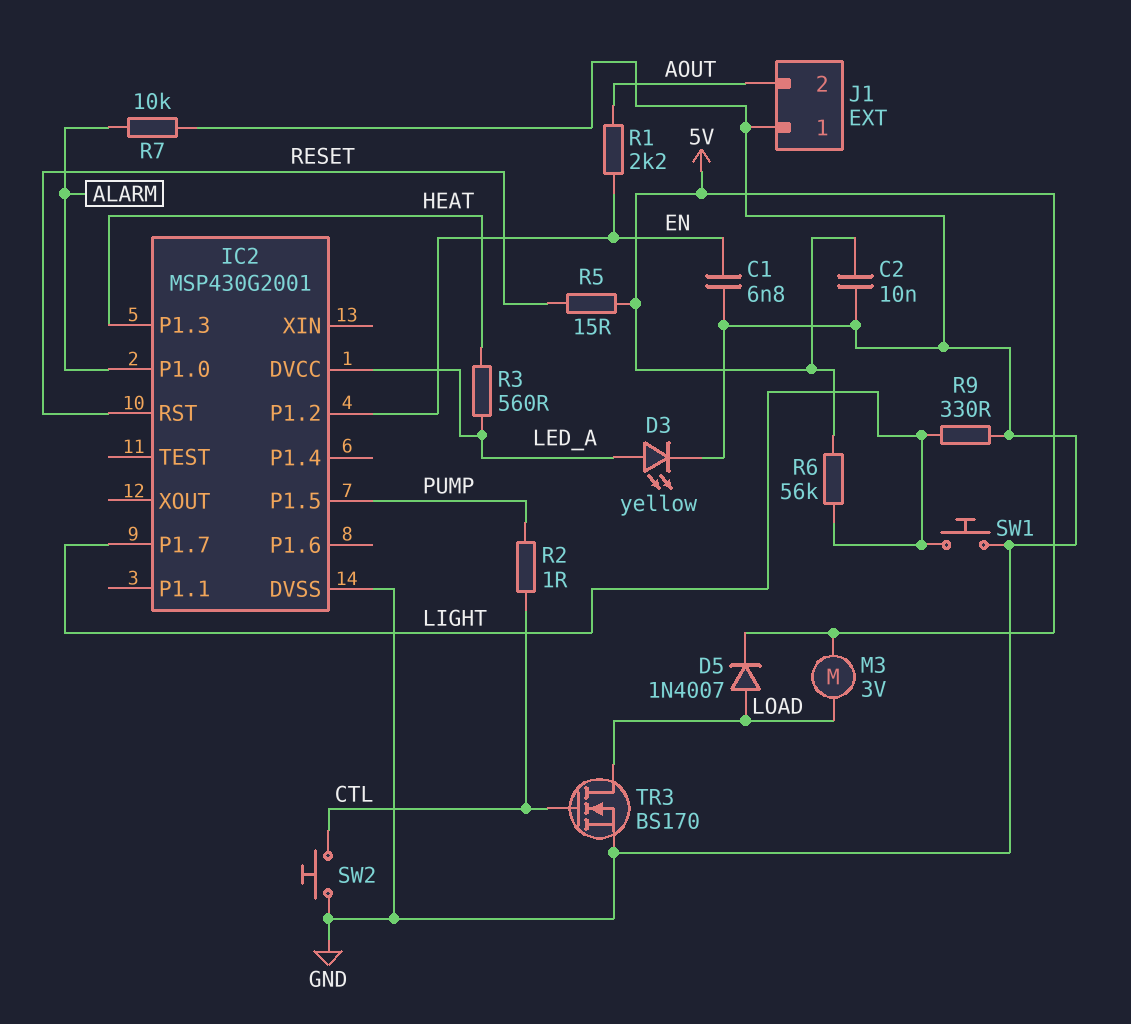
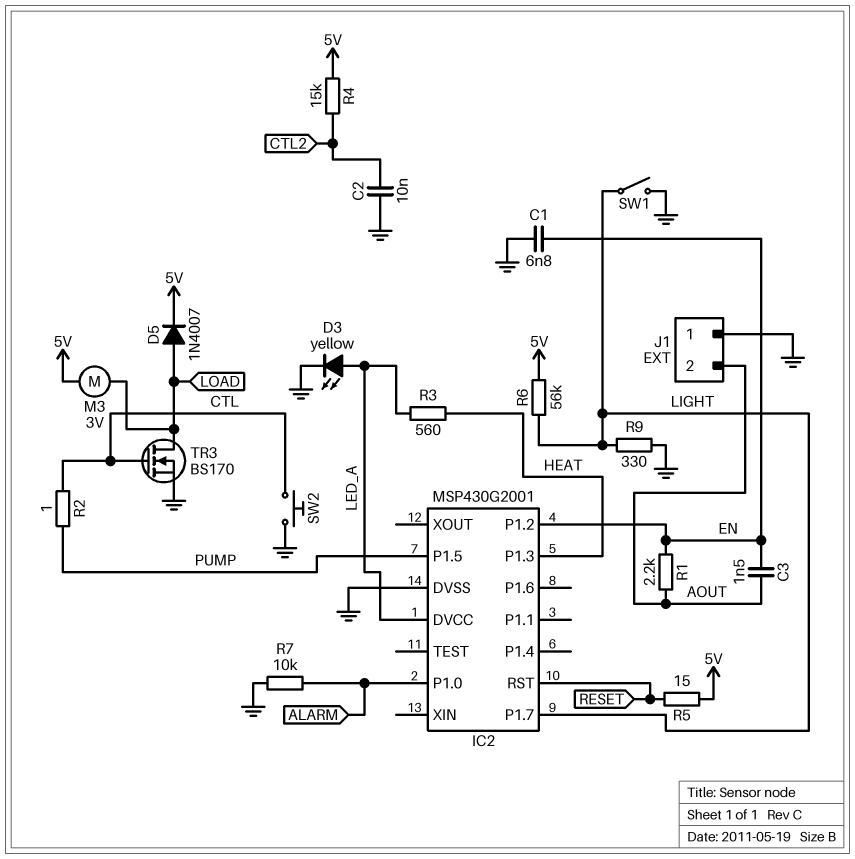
C2: 10nF (5V, GND) -> 10nF (CTL2, GND)
C3: none -> 1.5nF (AOUT, EN)
R4: none -> 15k (5V, CTL2)
SW1: button (GND, LIGHT) -> switch (GND, LIGHT)

